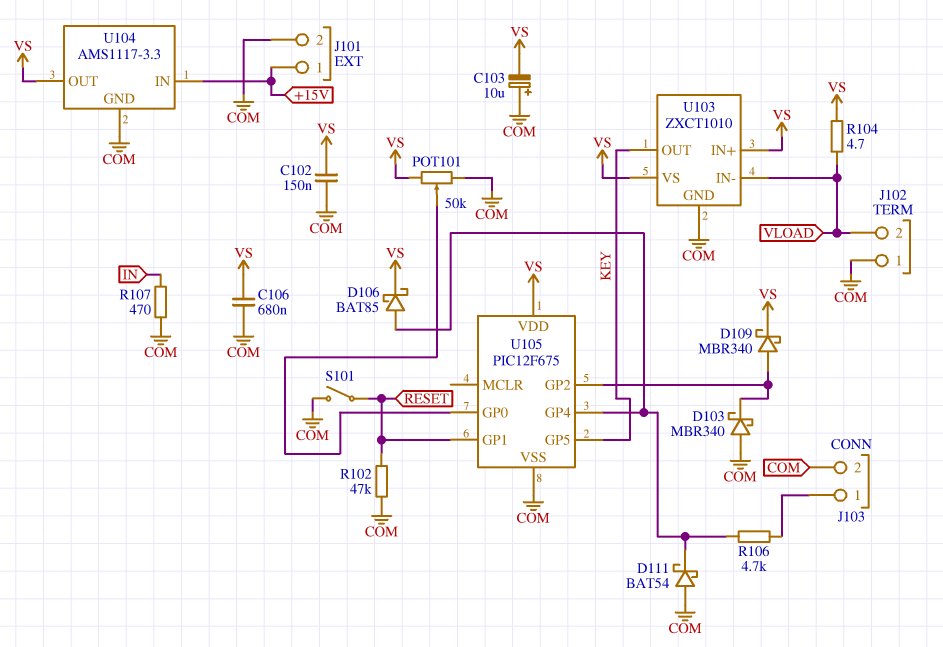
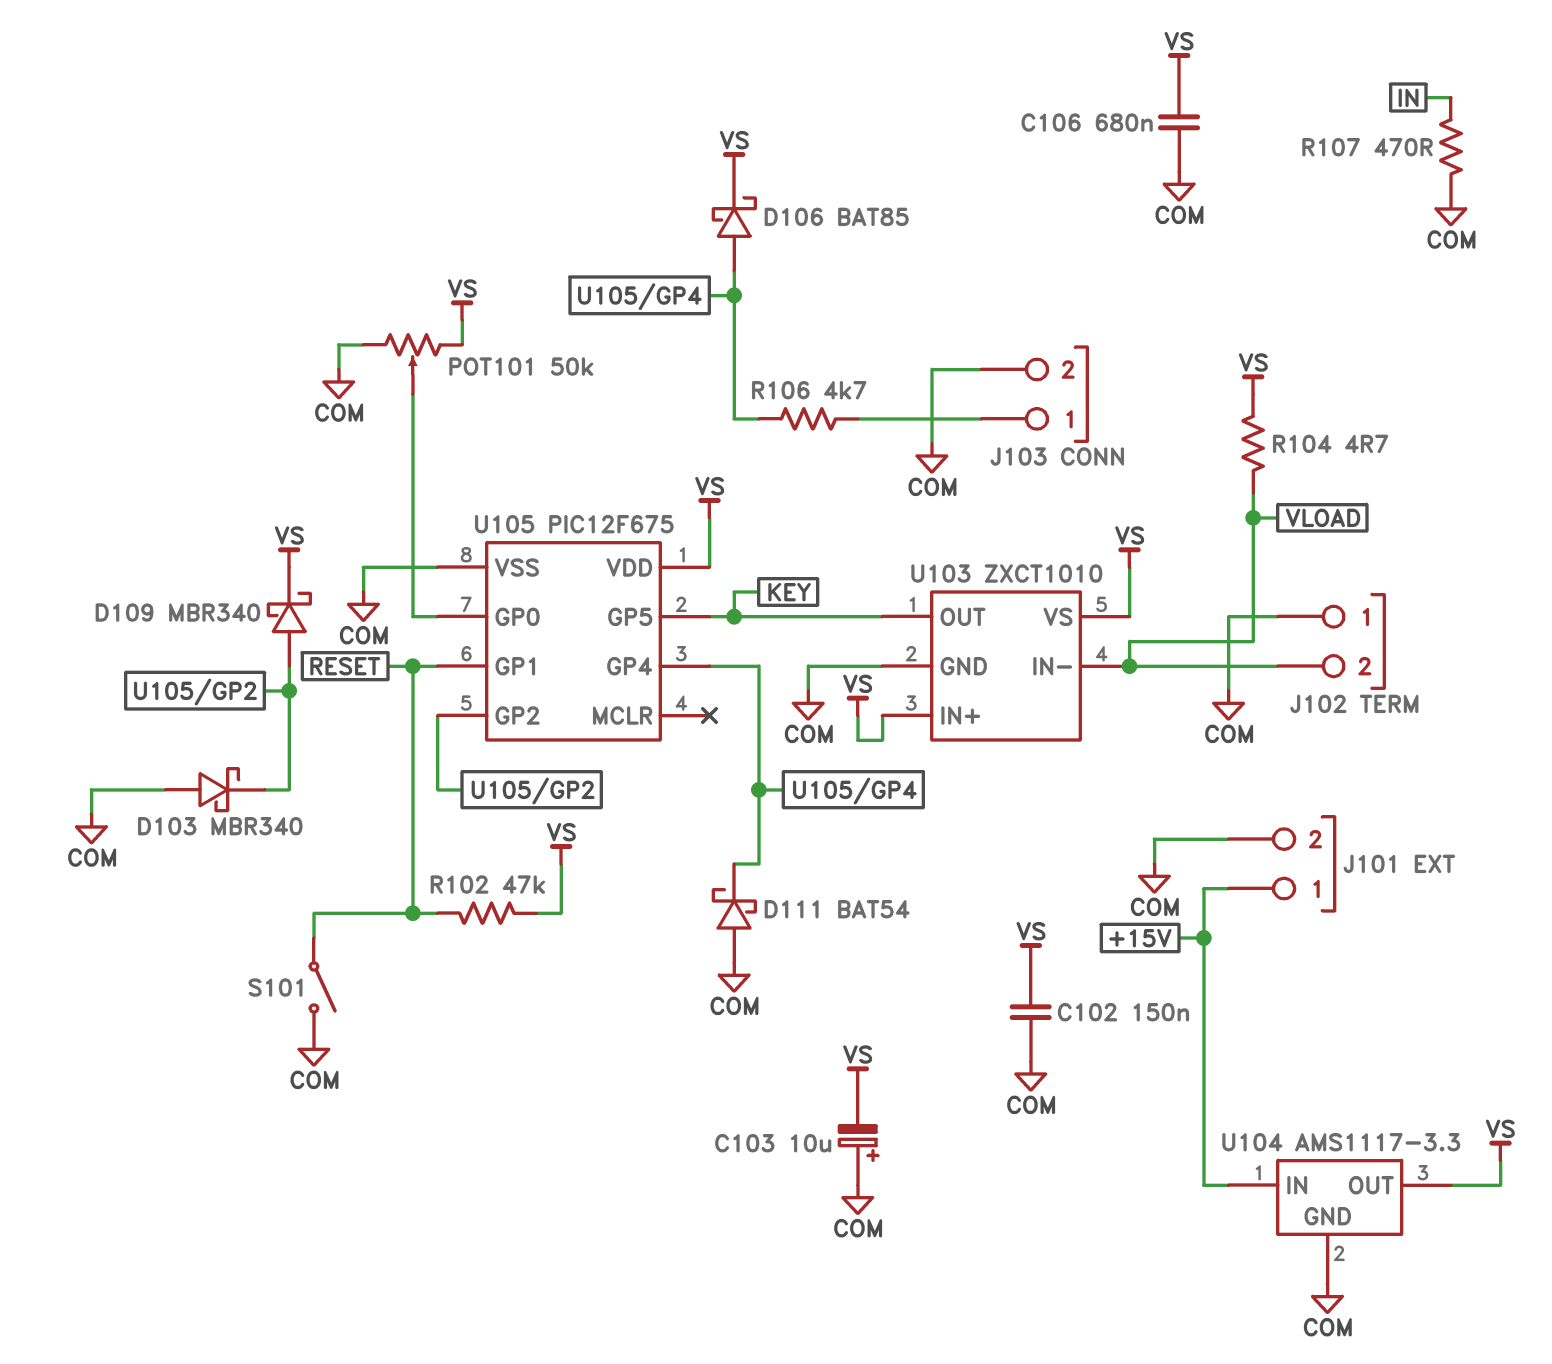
R102: 47k (COM, RESET) -> 47k (RESET, VS)

